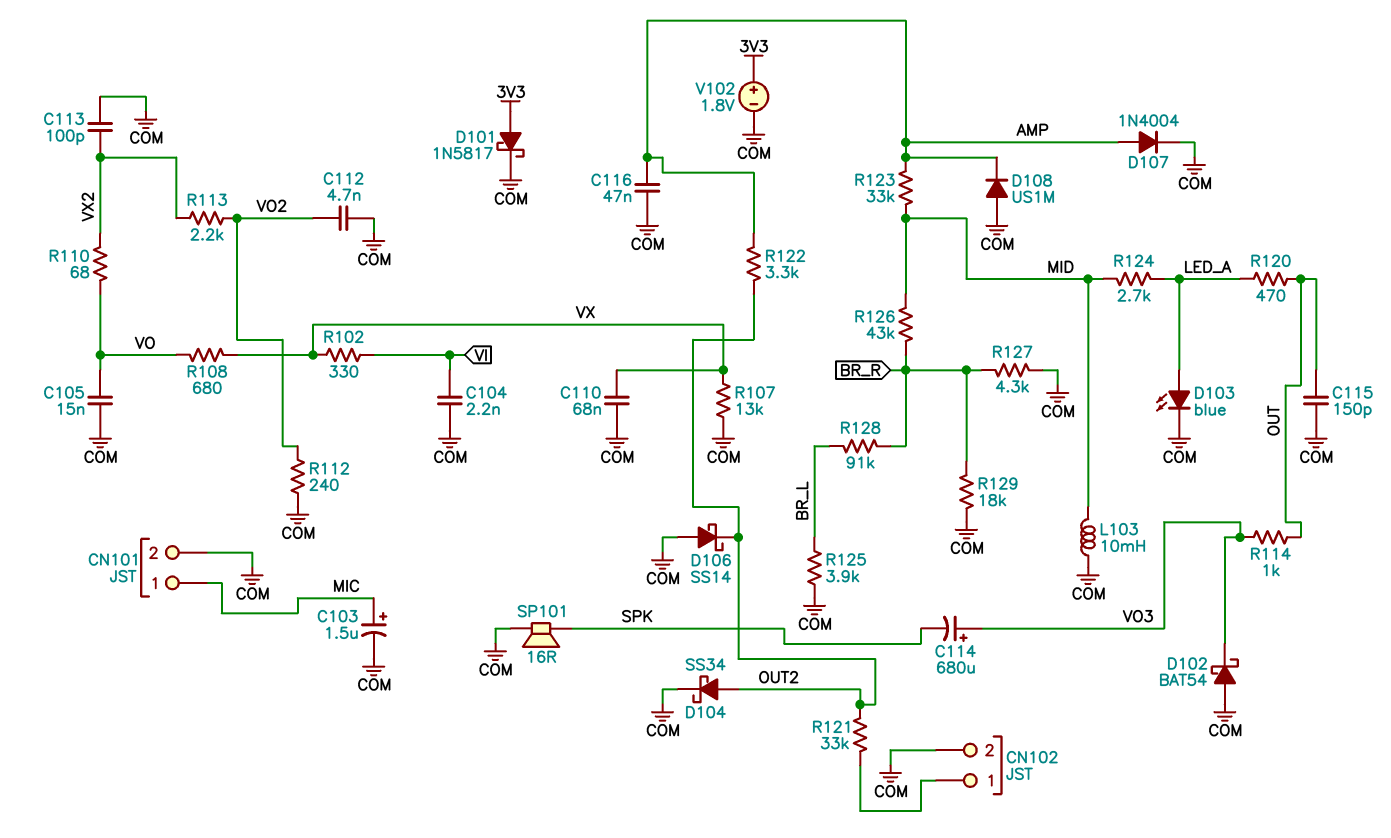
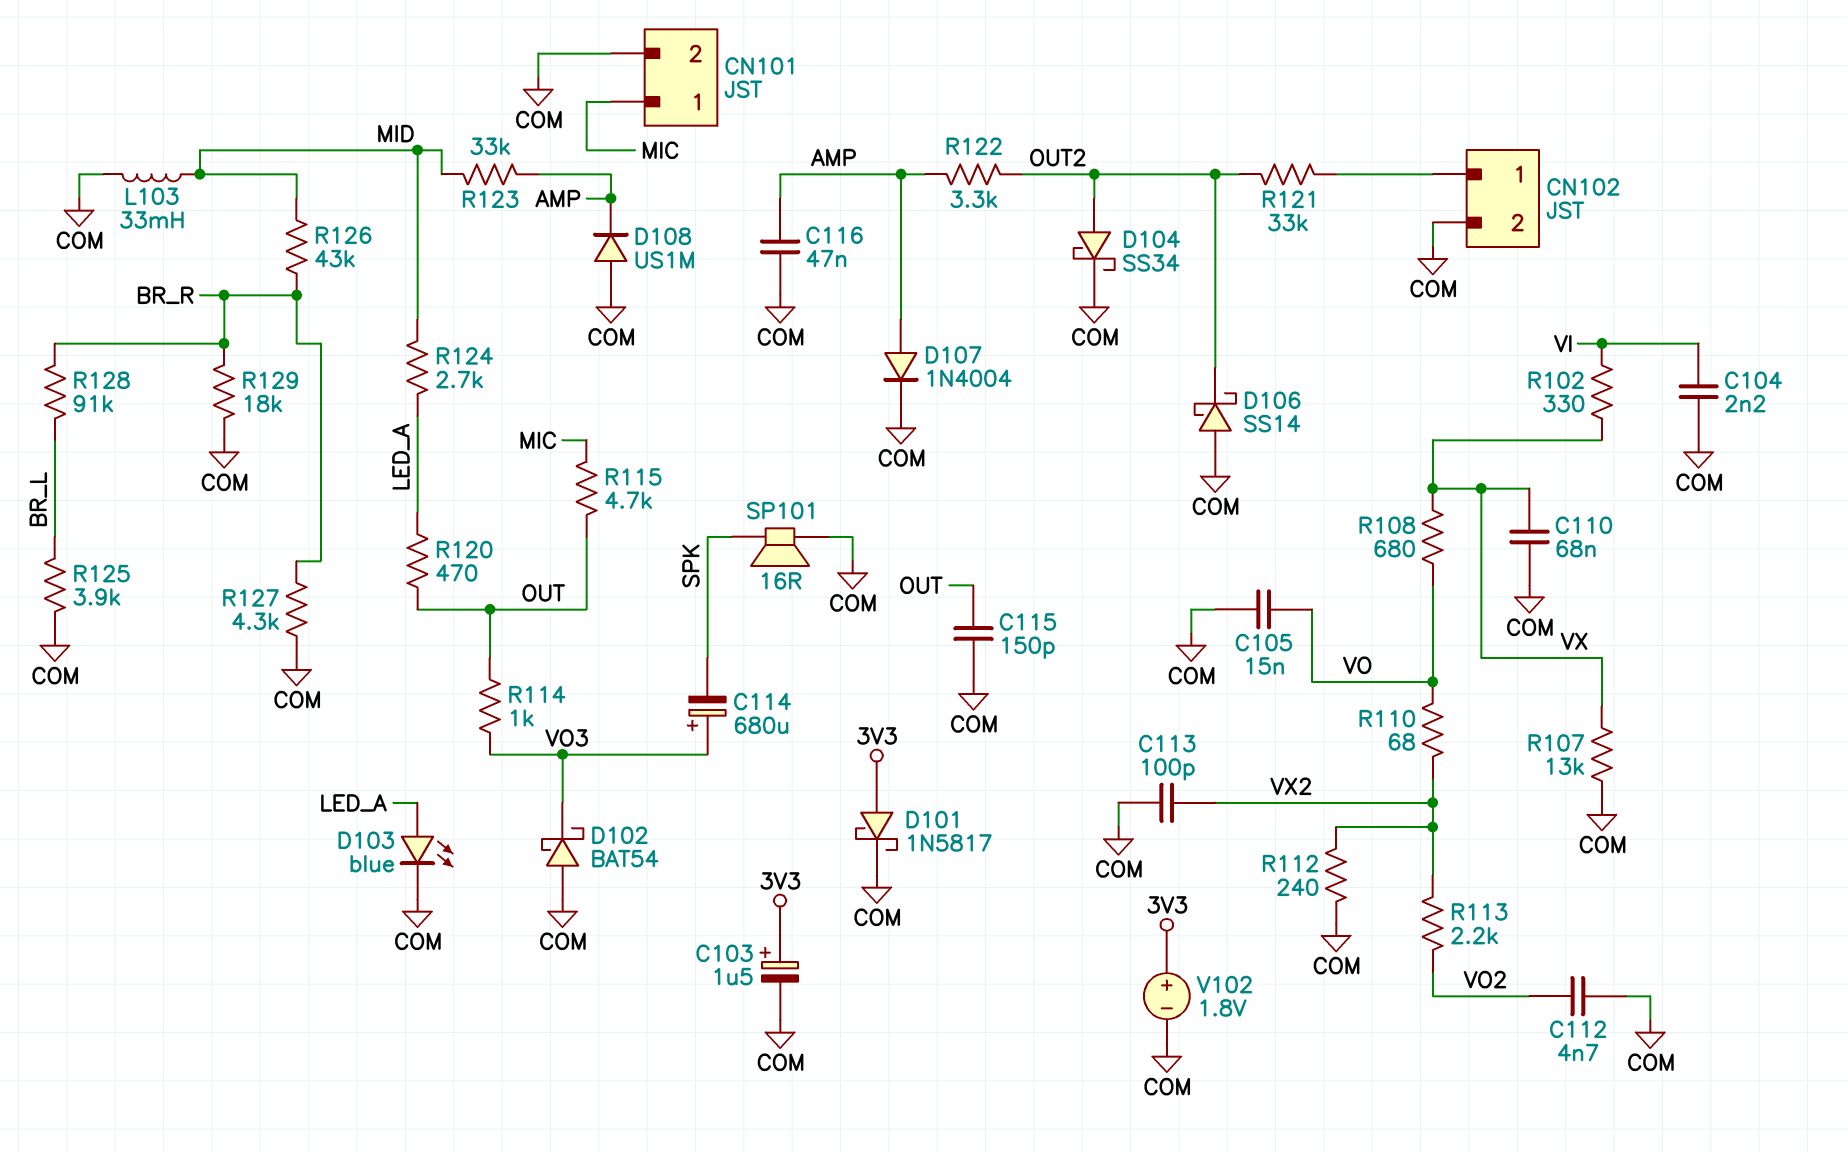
C103: 1.5uF (plus MIC, minus COM) -> 1.5uF (plus 3V3, minus COM)
L103: 10mH (COM, MID) -> 33mH (COM, MID)
R112: 240 (COM, VO2) -> 240 (COM, VX2)
R115: none -> 4.7k (MIC, OUT)

